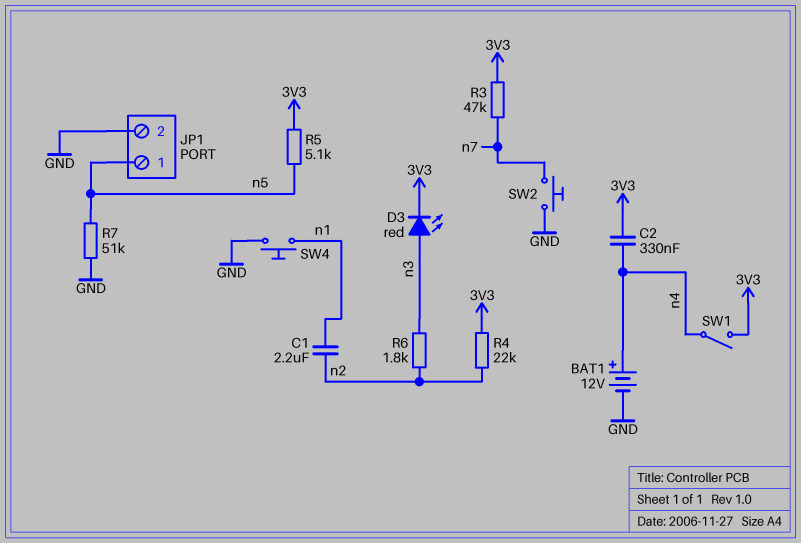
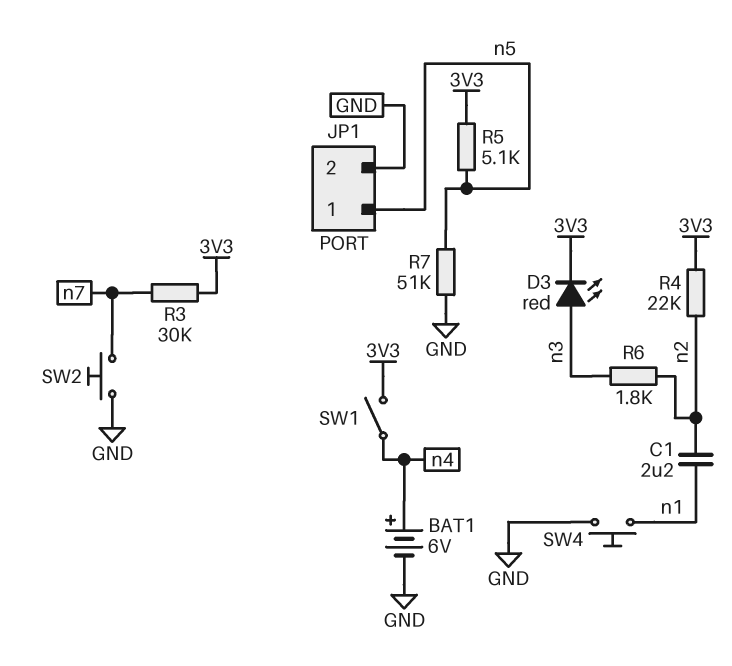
BAT1: 12V (plus n4, minus GND) -> 6V (plus n4, minus GND)
C2: 330nF (3V3, n4) -> none
R3: 47k (3V3, n7) -> 30k (3V3, n7)

